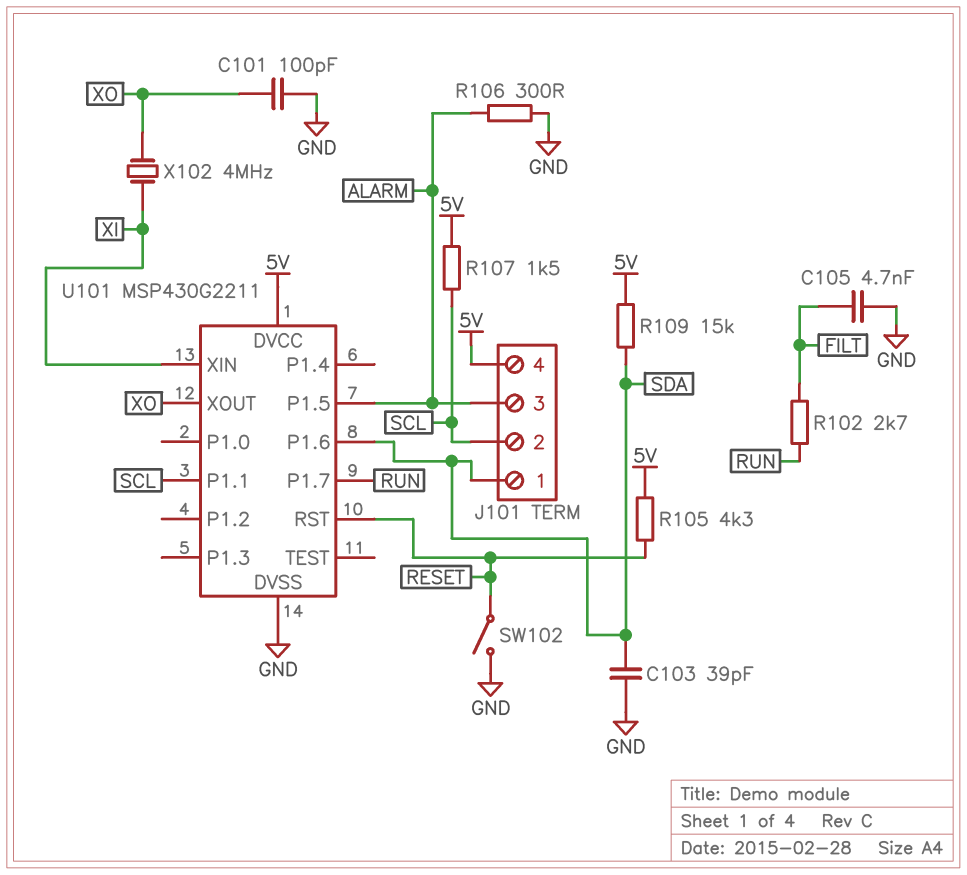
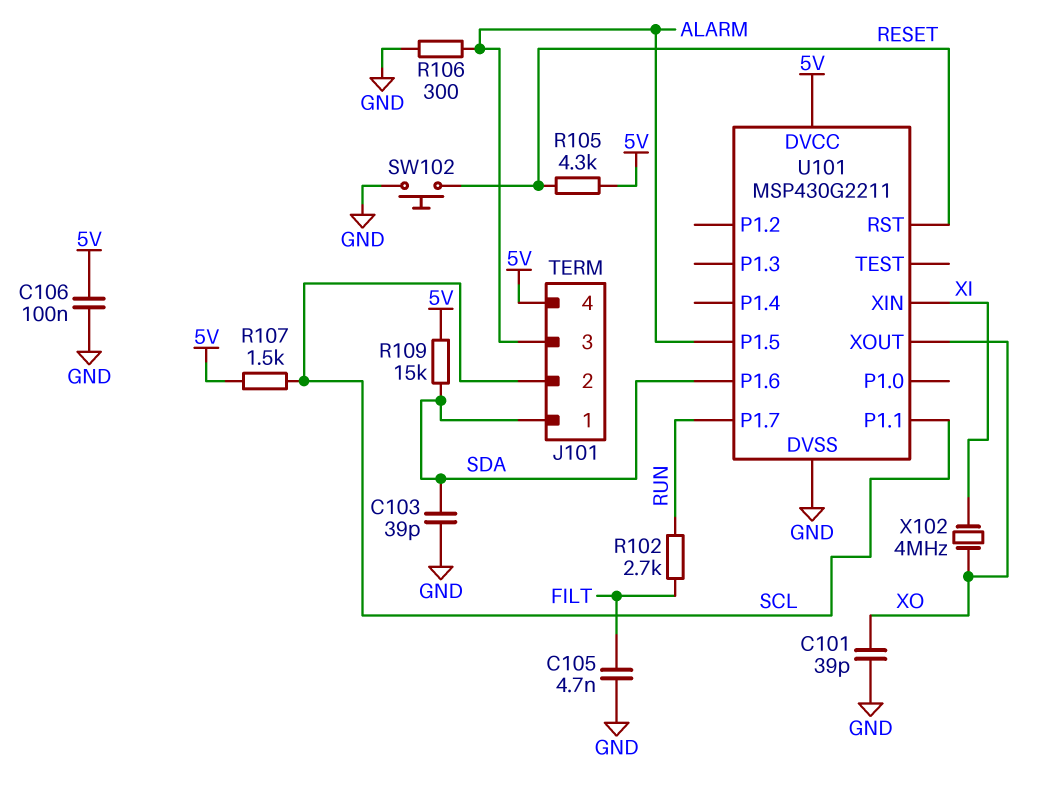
C101: 100pF (GND, XO) -> 39pF (GND, XO)
C106: none -> 100nF (5V, GND)
SW102: switch (GND, RESET) -> button (GND, RESET)

